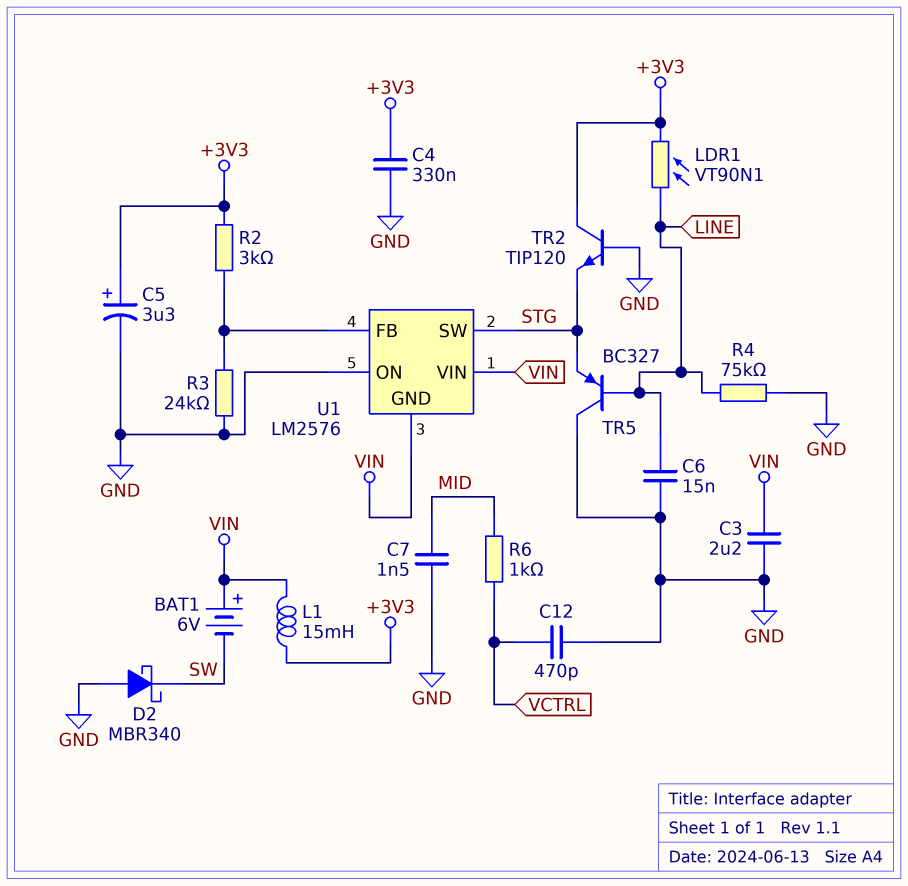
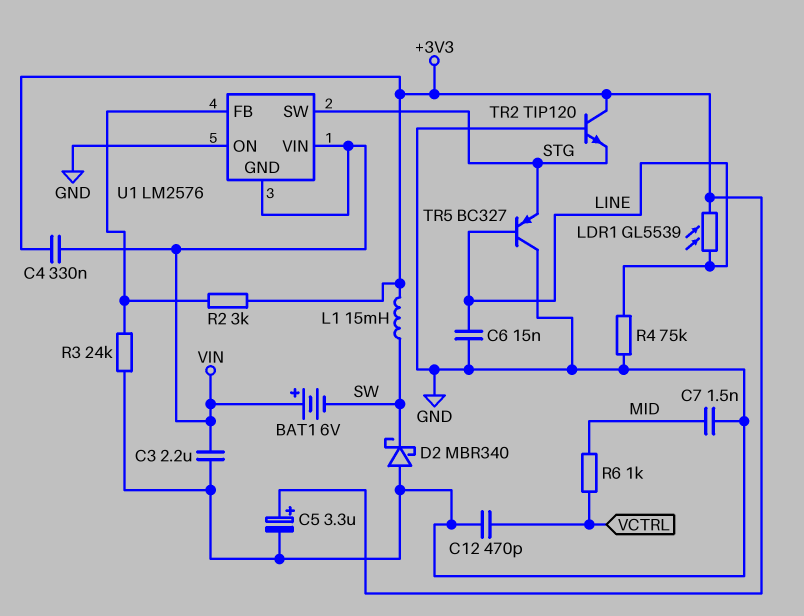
C4: 330nF (+3V3, GND) -> 330nF (+3V3, VIN)
L1: 15mH (+3V3, VIN) -> 15mH (+3V3, SW)
LDR1: VT90N1 (+3V3, LINE) -> GL5539 (+3V3, LINE)

